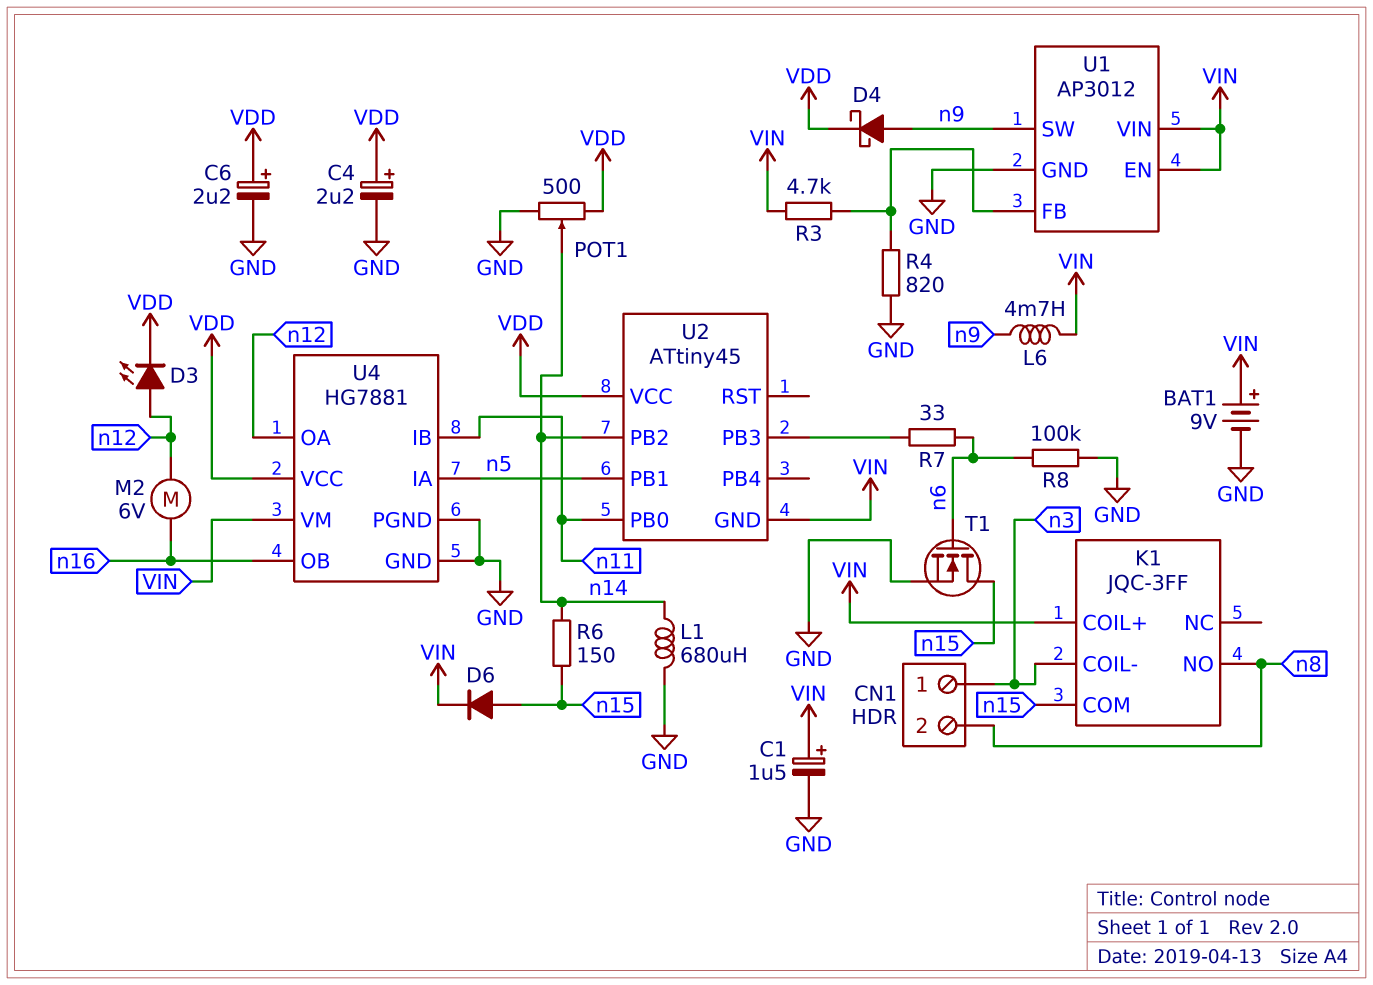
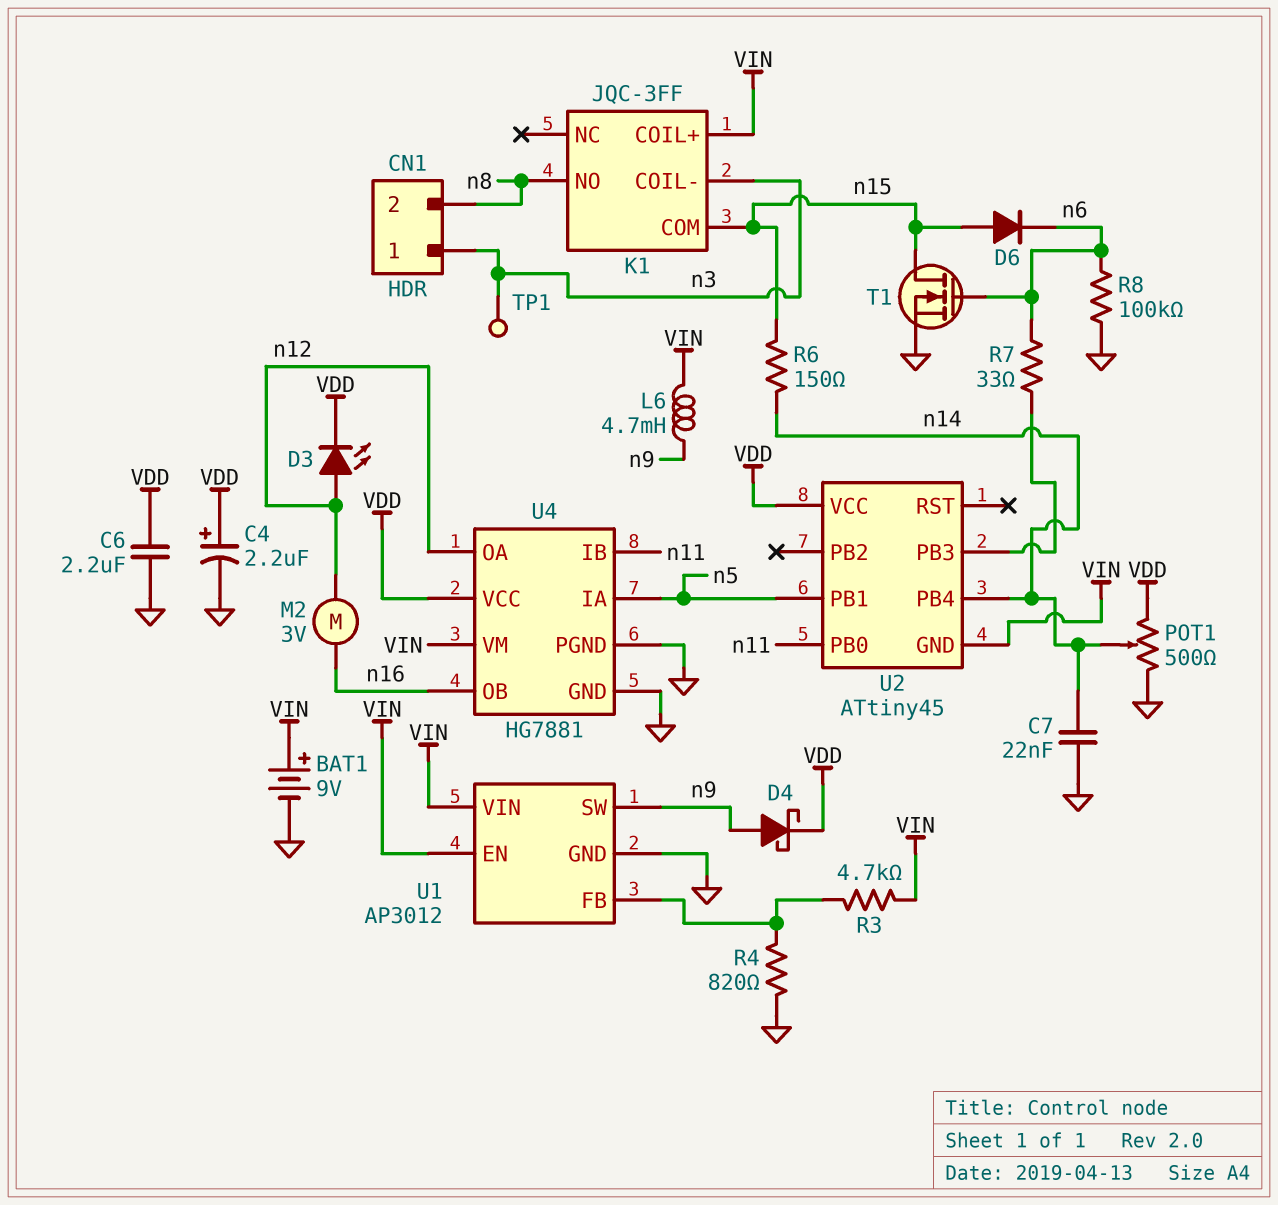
C1: 1.5uF (plus VIN, minus GND) -> none
C6: 2.2uF (plus VDD, minus GND) -> 2.2uF (GND, VDD)
C7: none -> 22nF (GND, n14)
D6: diode (A n15, K VIN) -> diode (A n15, K n6)
L1: 680uH (GND, n14) -> none
M2: motor 6V (n12, n16) -> motor 3V (n12, n16)
TP1: none -> test point (n3)
U2 pin PB2: n14 -> none
U2 pin PB4: none -> n14

